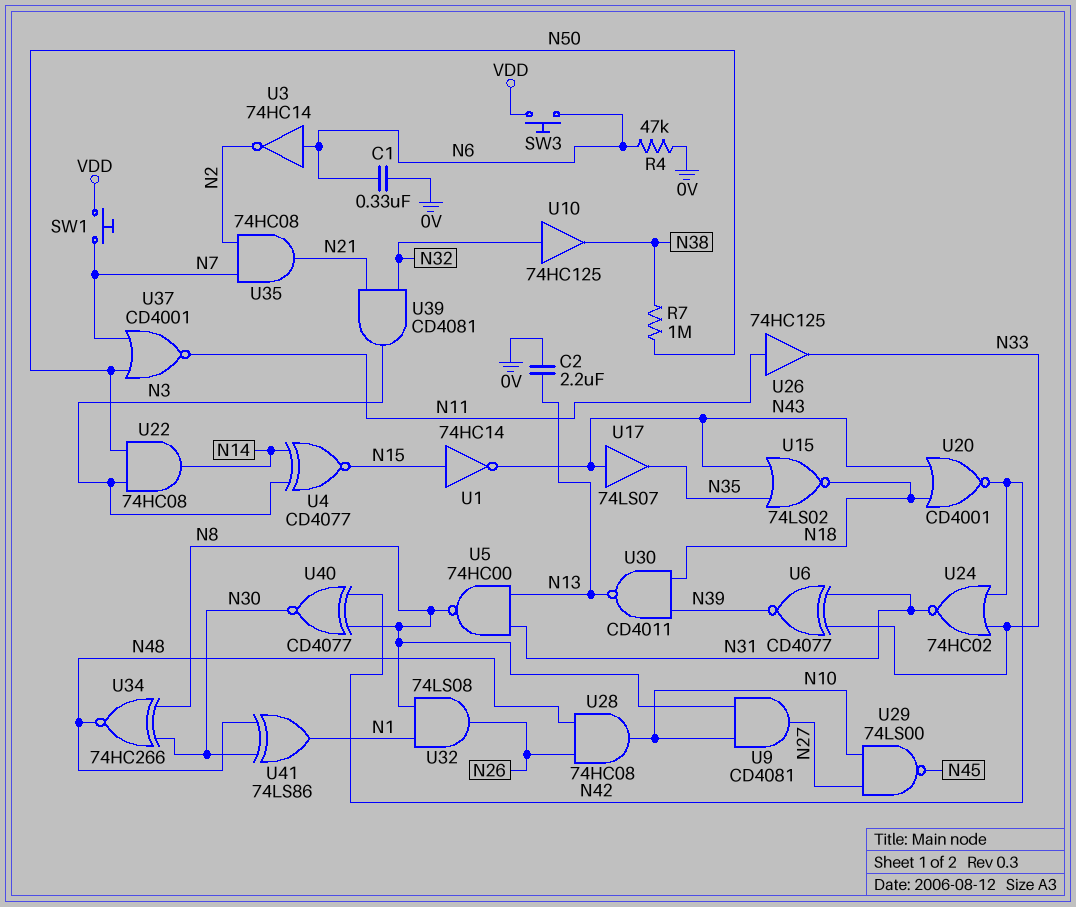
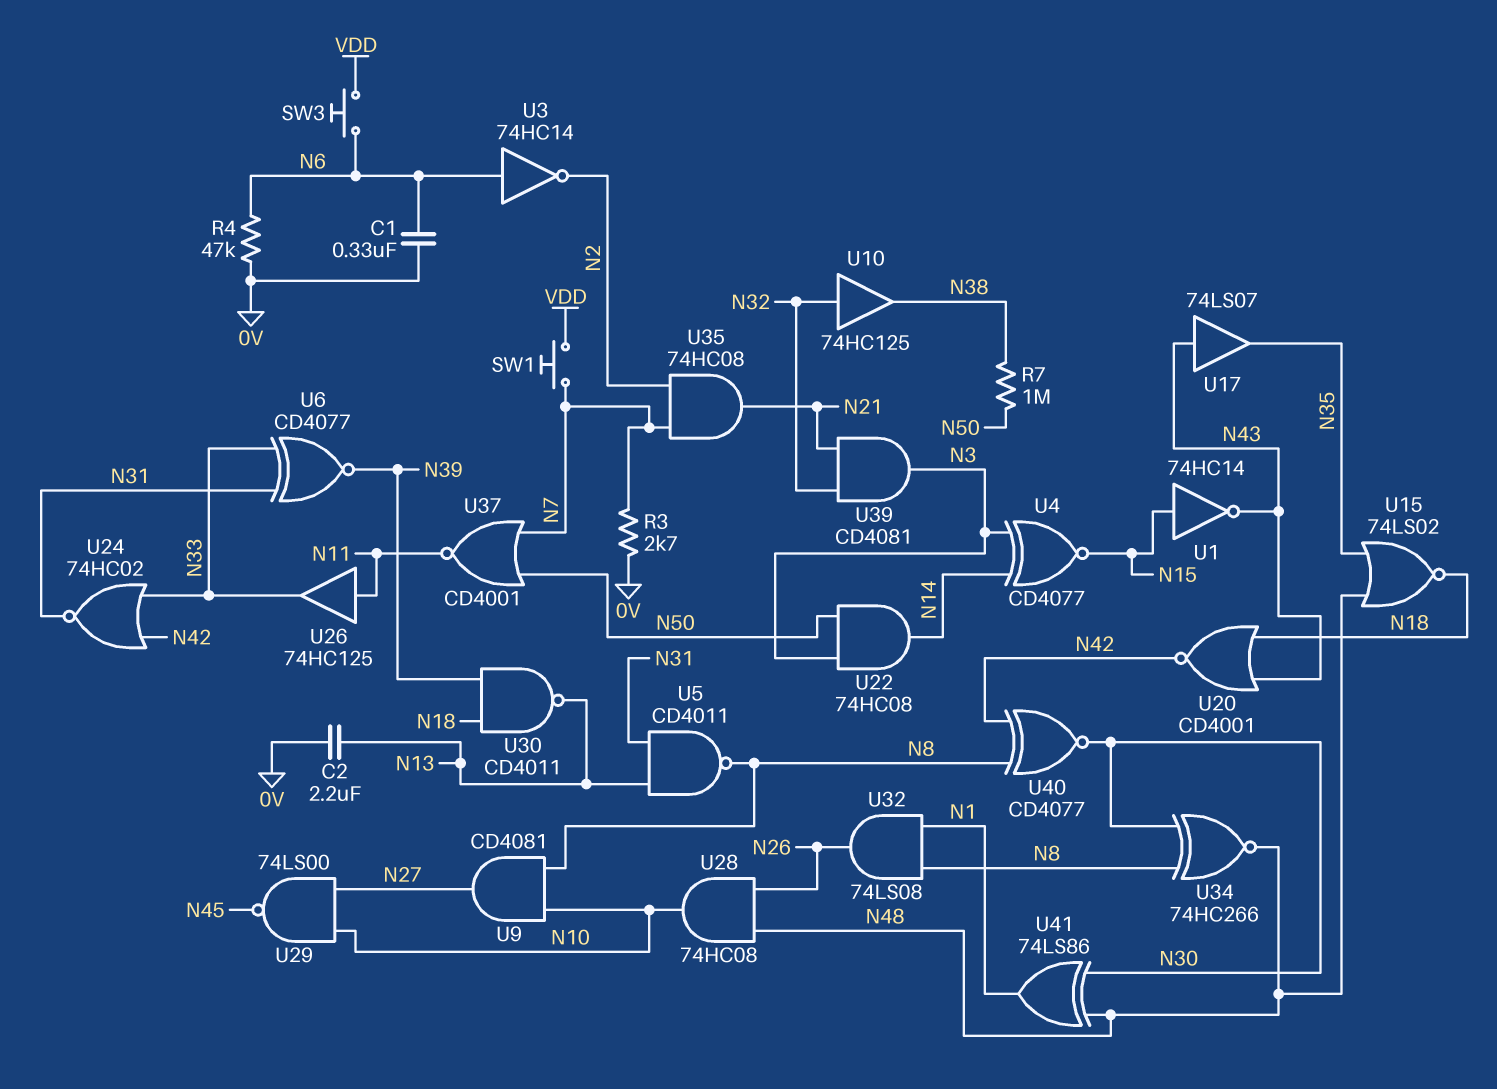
R3: none -> 2.7k (0V, N7)
U5: NAND 74HC00 (in N13, in N31, out N8) -> NAND CD4011 (in N13, in N31, out N8)
U15: NOR 74LS02 (in N35, in N43, out N18) -> NOR 74LS02 (in N35, in N48, out N18)

